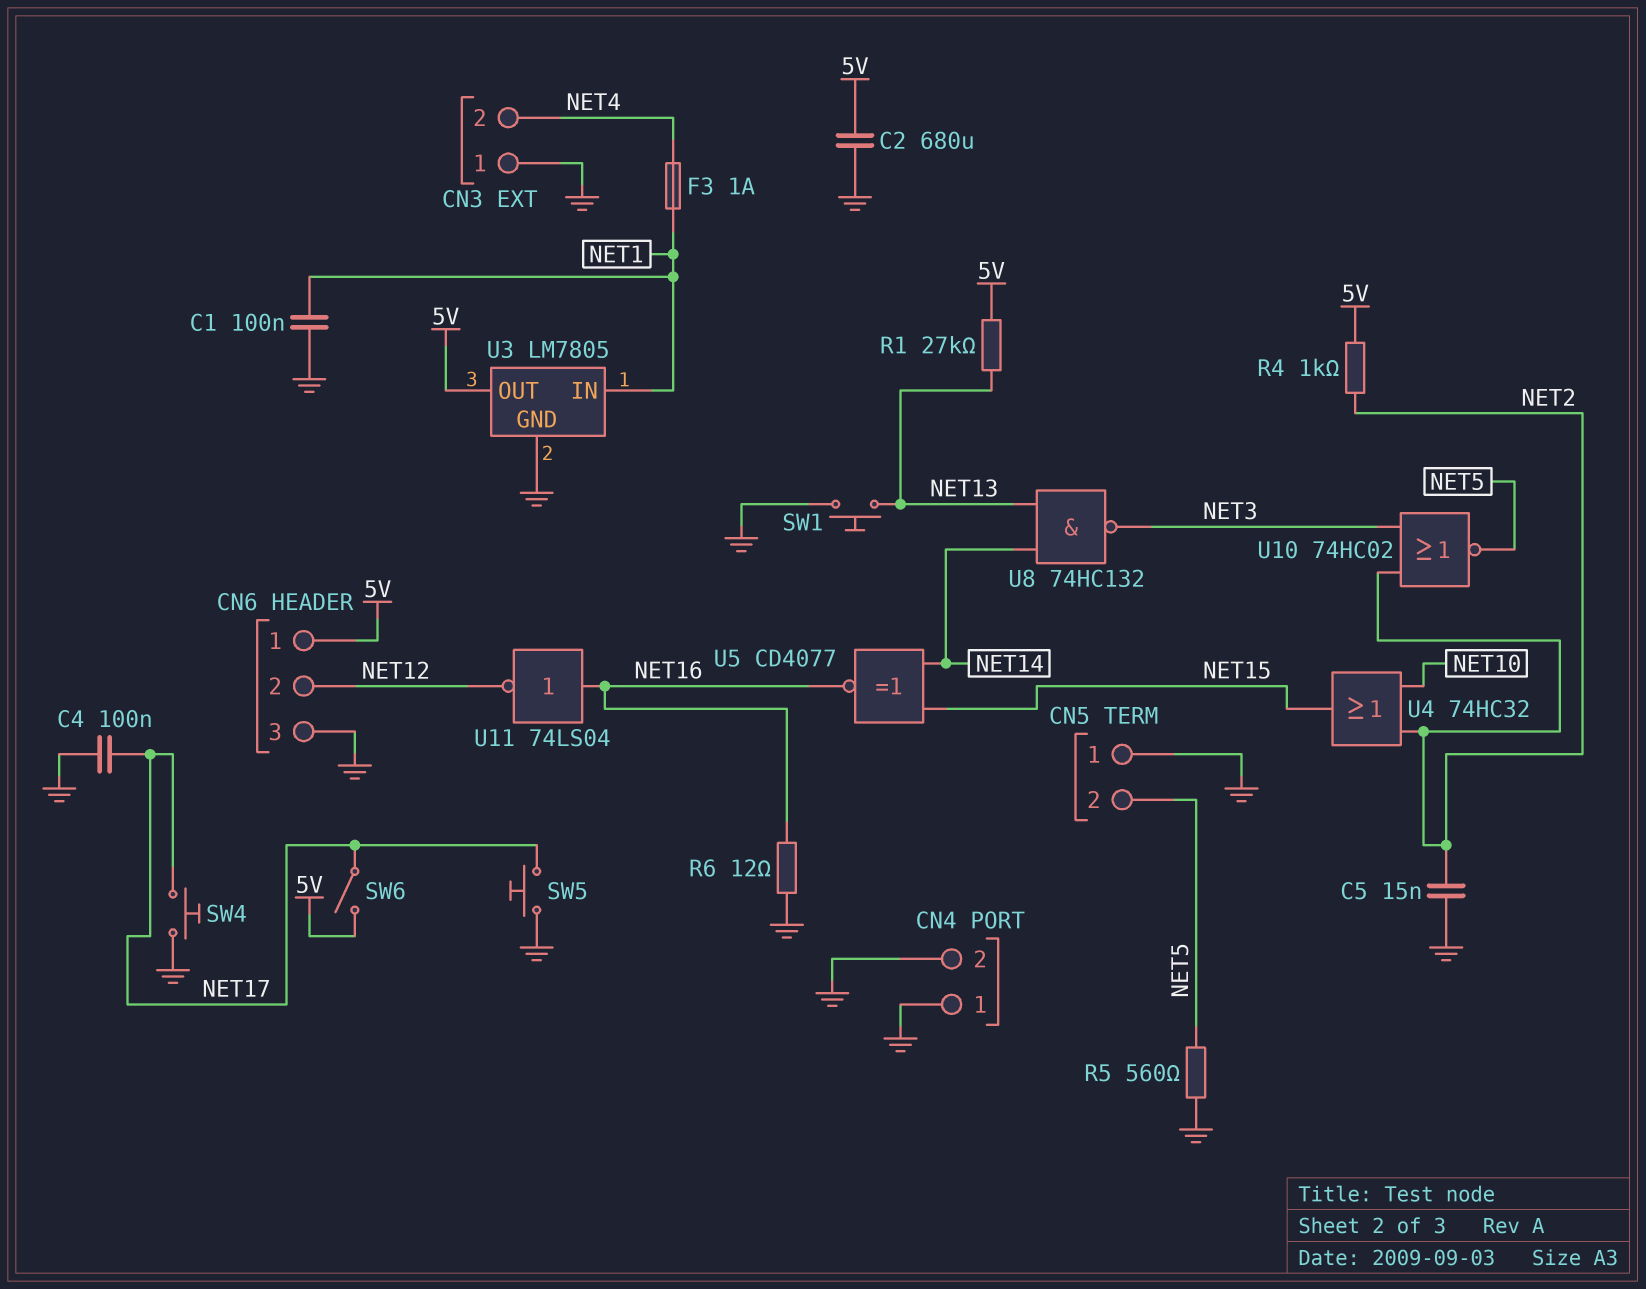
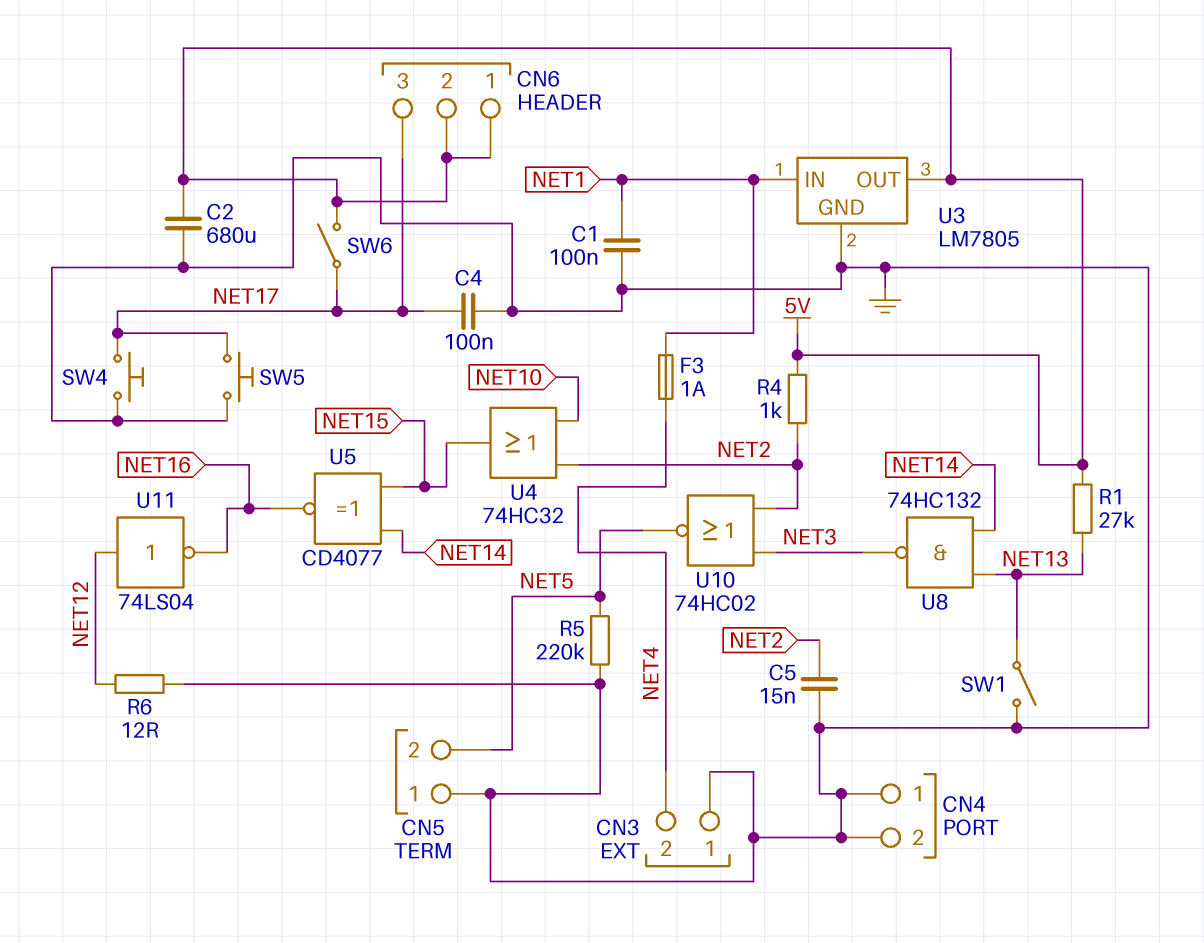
CN6 pin 2: NET12 -> 5V
CN6 pin 3: GND -> NET17
R5: 560 (GND, NET5) -> 220k (GND, NET5)
R6: 12 (GND, NET16) -> 12 (GND, NET12)
SW1: button (GND, NET13) -> switch (GND, NET13)
U11: NOT 74LS04 (in NET16, out NET12) -> NOT 74LS04 (in NET12, out NET16)

